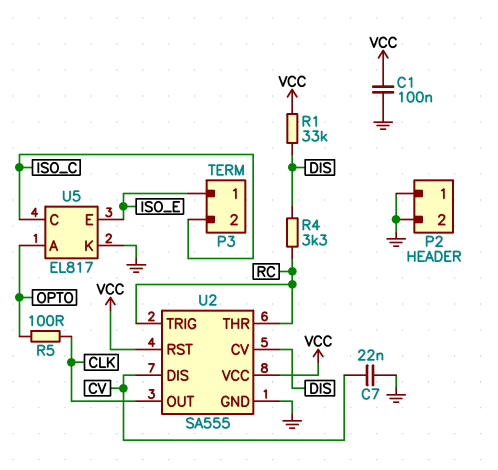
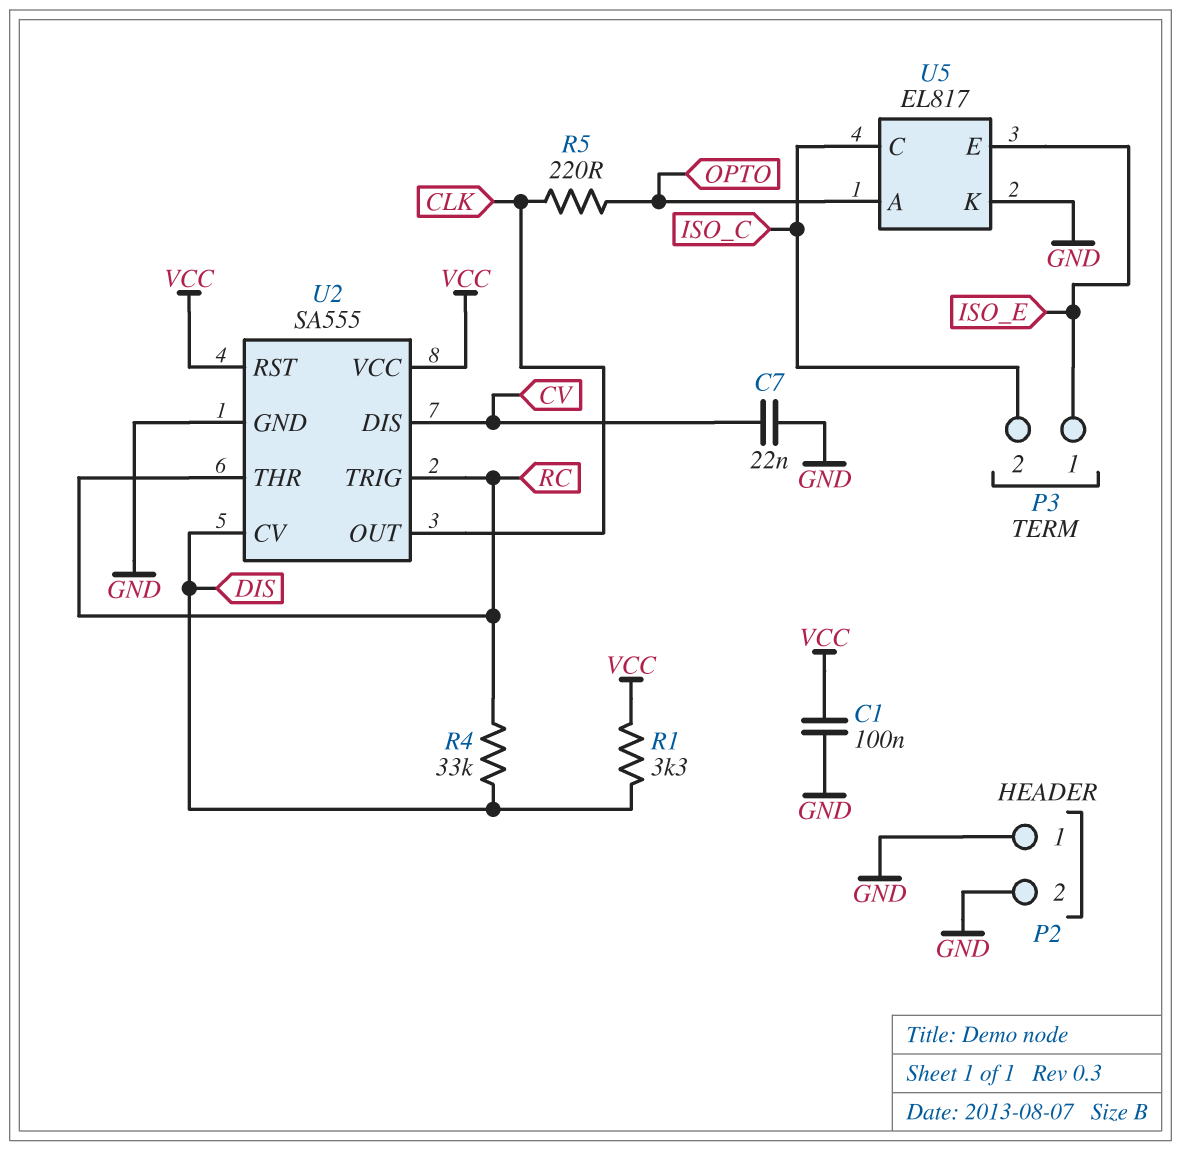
R1: 33k (DIS, VCC) -> 3.3k (DIS, VCC)
R4: 3.3k (DIS, RC) -> 33k (DIS, RC)
R5: 100 (CLK, OPTO) -> 220 (CLK, OPTO)

